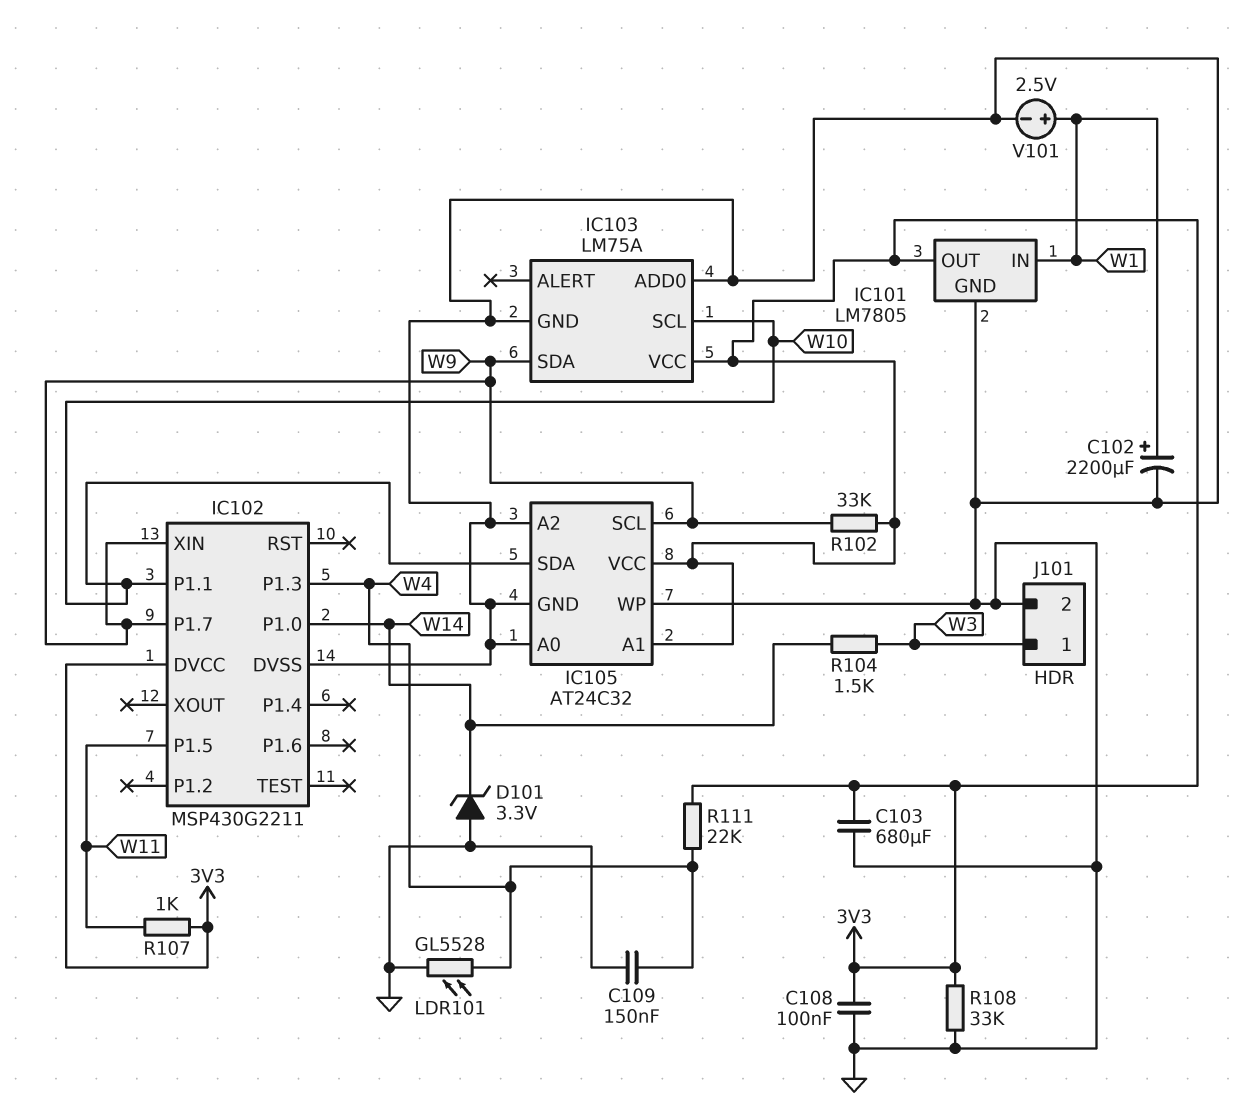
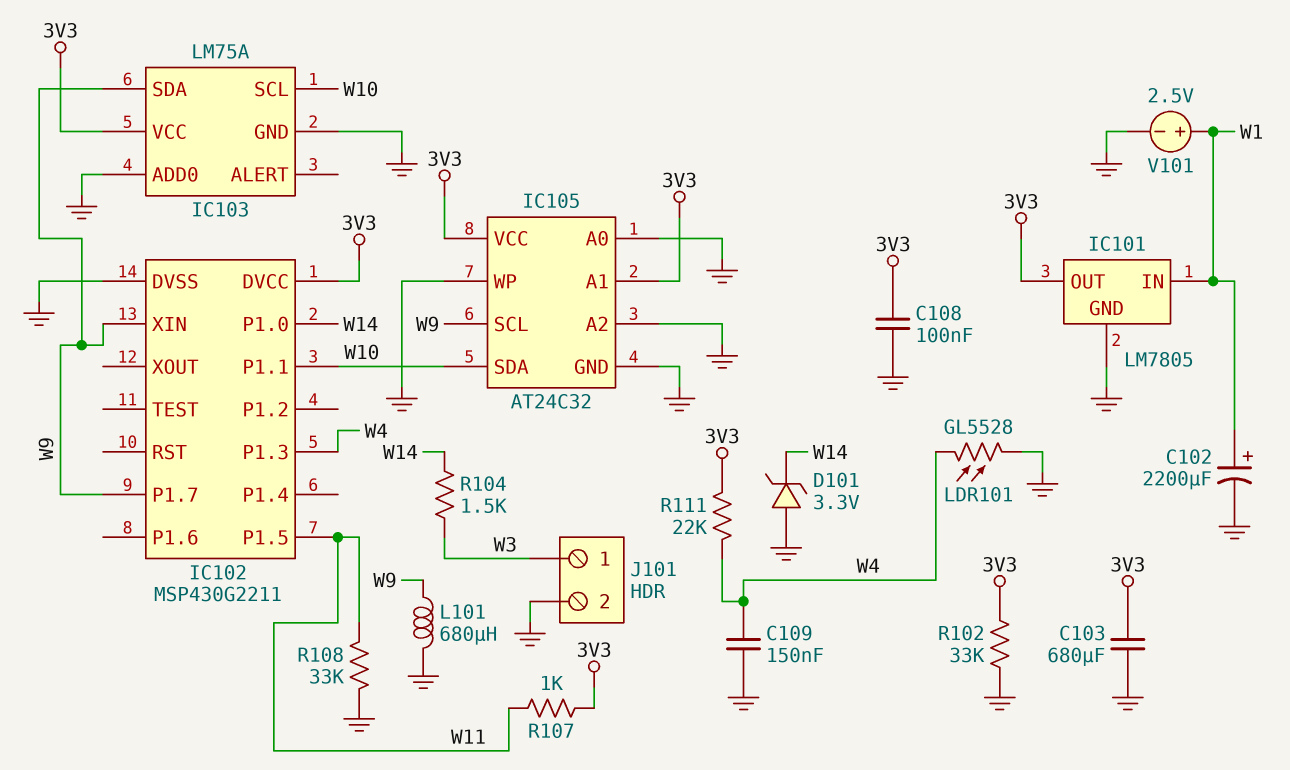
L101: none -> 680uH (GND, W9)
R102: 33k (3V3, W9) -> 33k (3V3, GND)
R108: 33k (3V3, GND) -> 33k (GND, W11)

